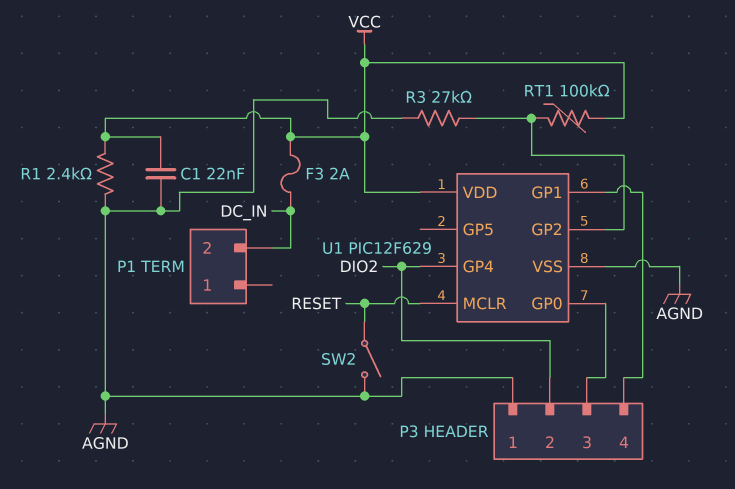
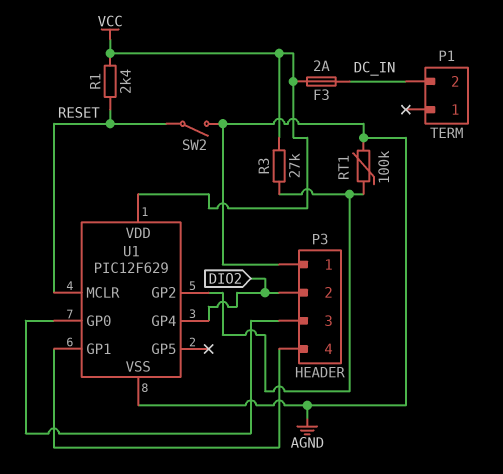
C1: 22nF (AGND, VCC) -> none
R1: 2.4k (AGND, VCC) -> 2.4k (RESET, VCC)
R3: 27k (AGND, U1/GP2) -> 27k (U1/GP2, VCC)
RT1: 100k (U1/GP2, VCC) -> 100k (AGND, U1/GP2)

